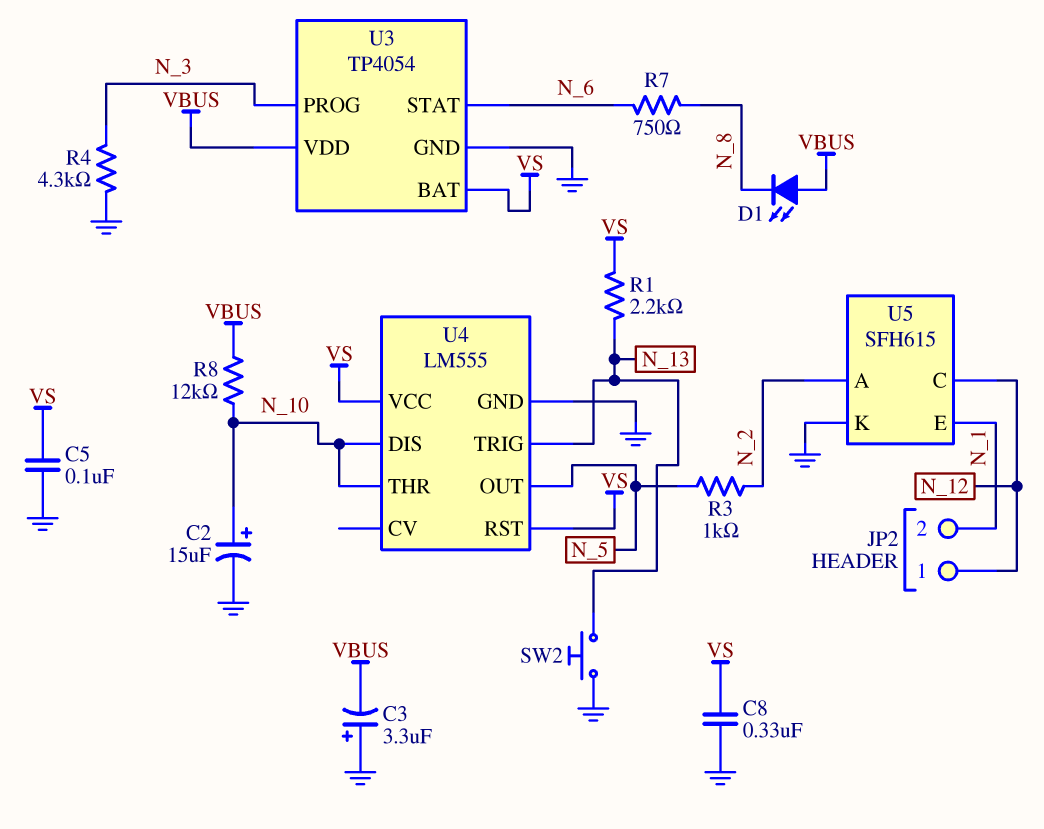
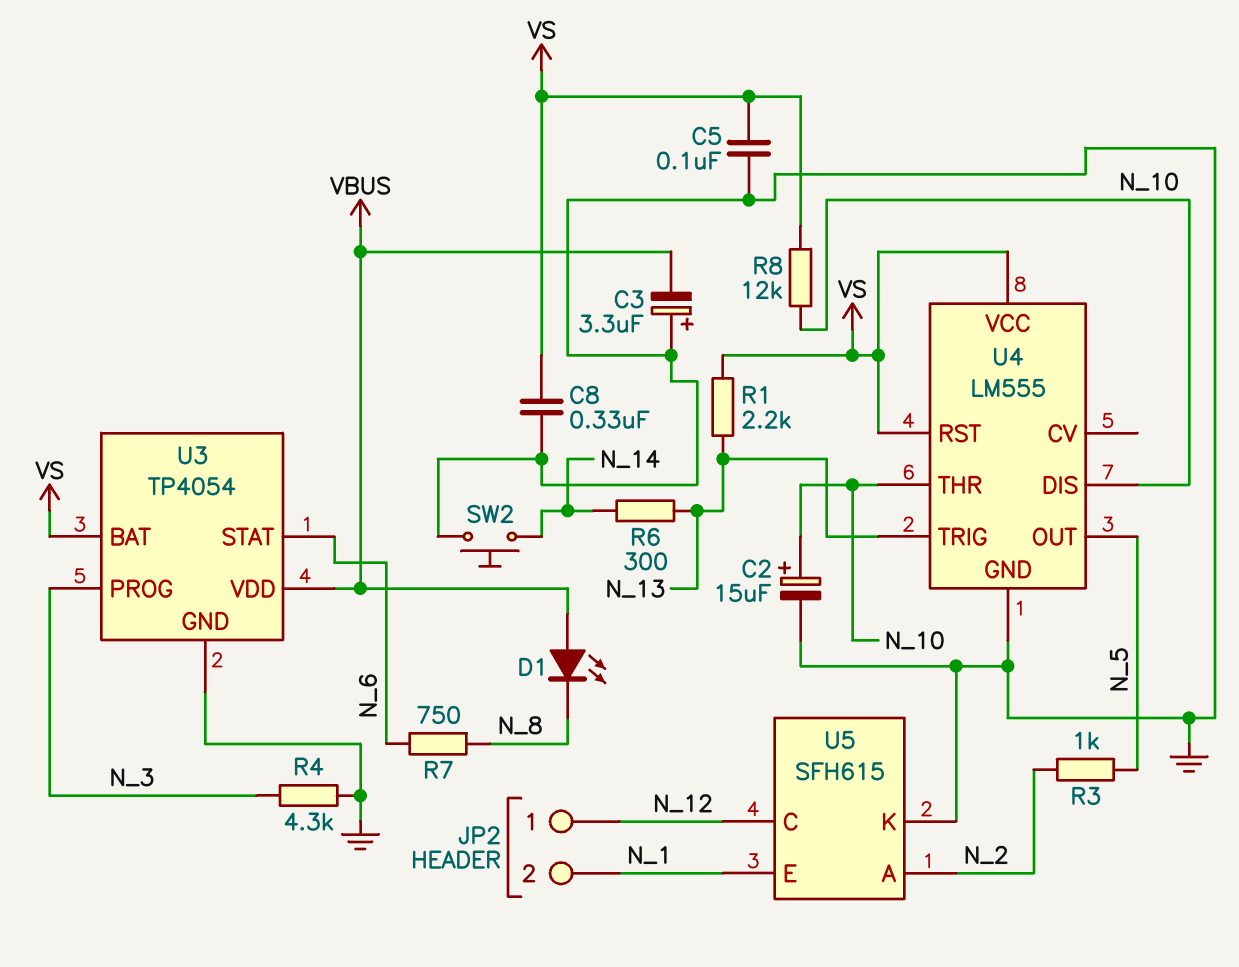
R6: none -> 300 (N_13, N_14)
R8: 12k (N_10, VBUS) -> 12k (N_10, VS)
SW2: button (GND, N_13) -> button (GND, N_14)

